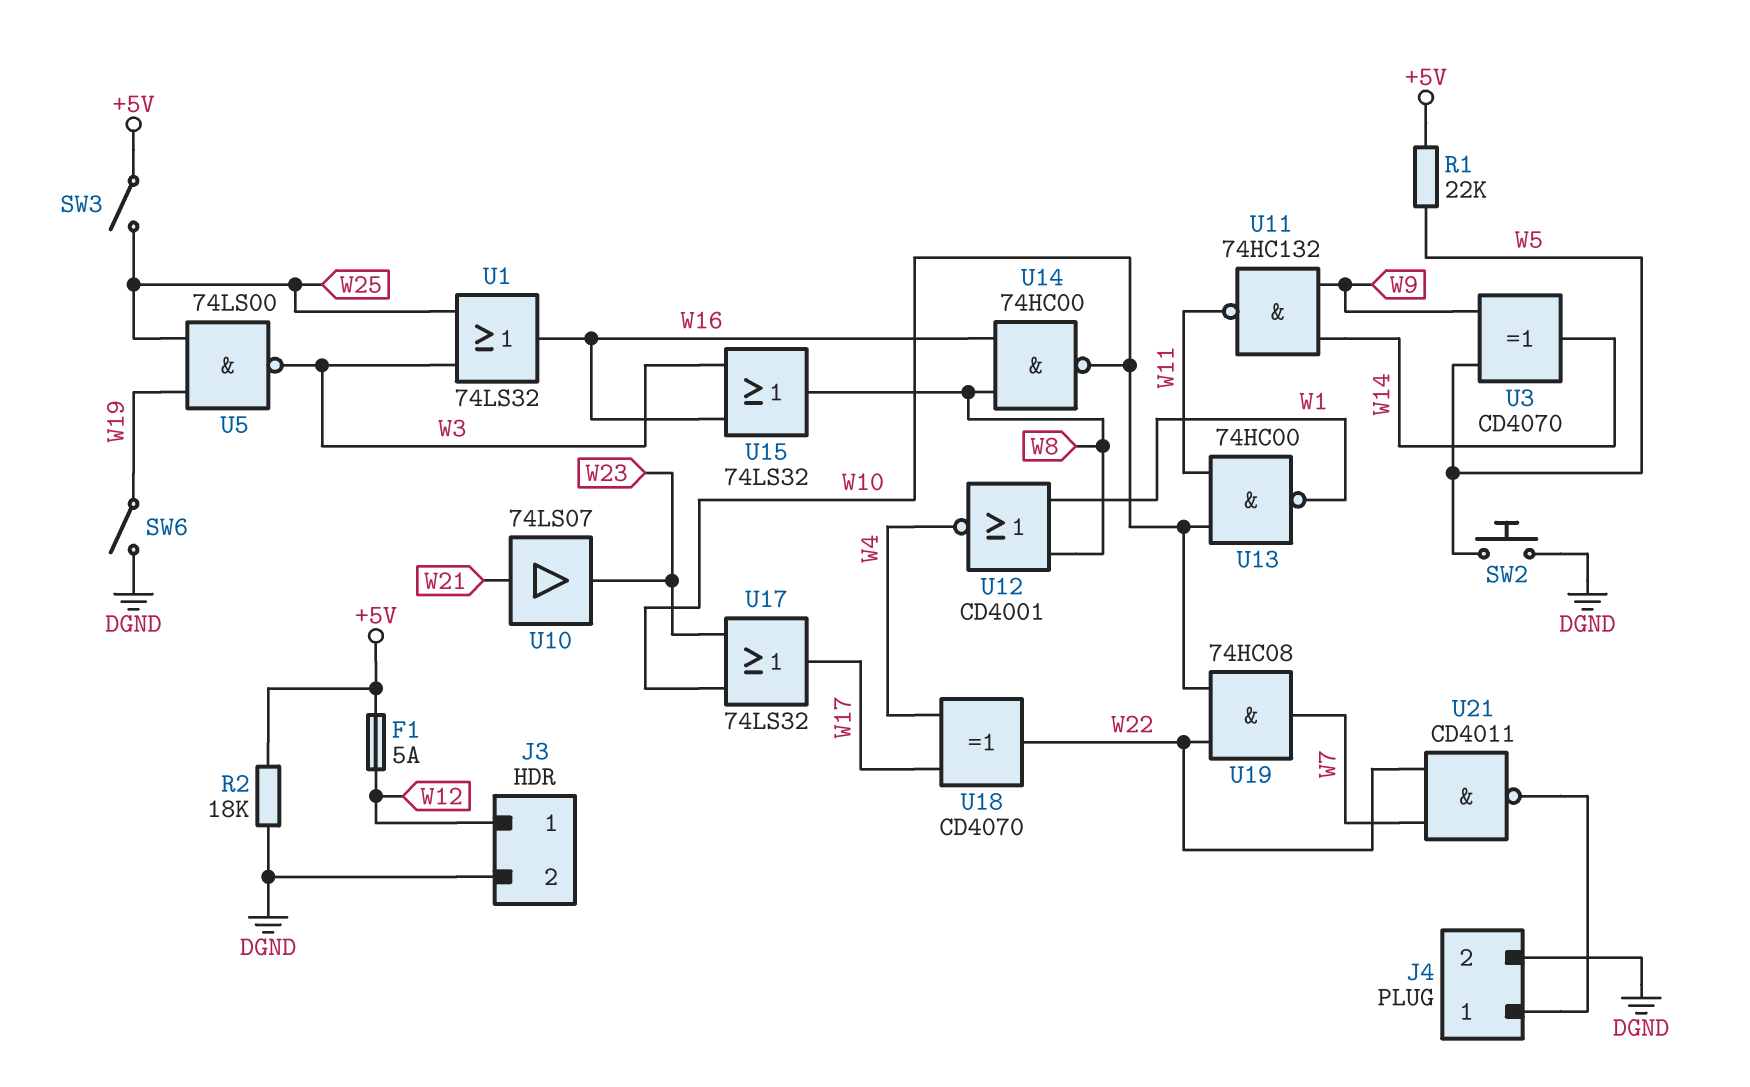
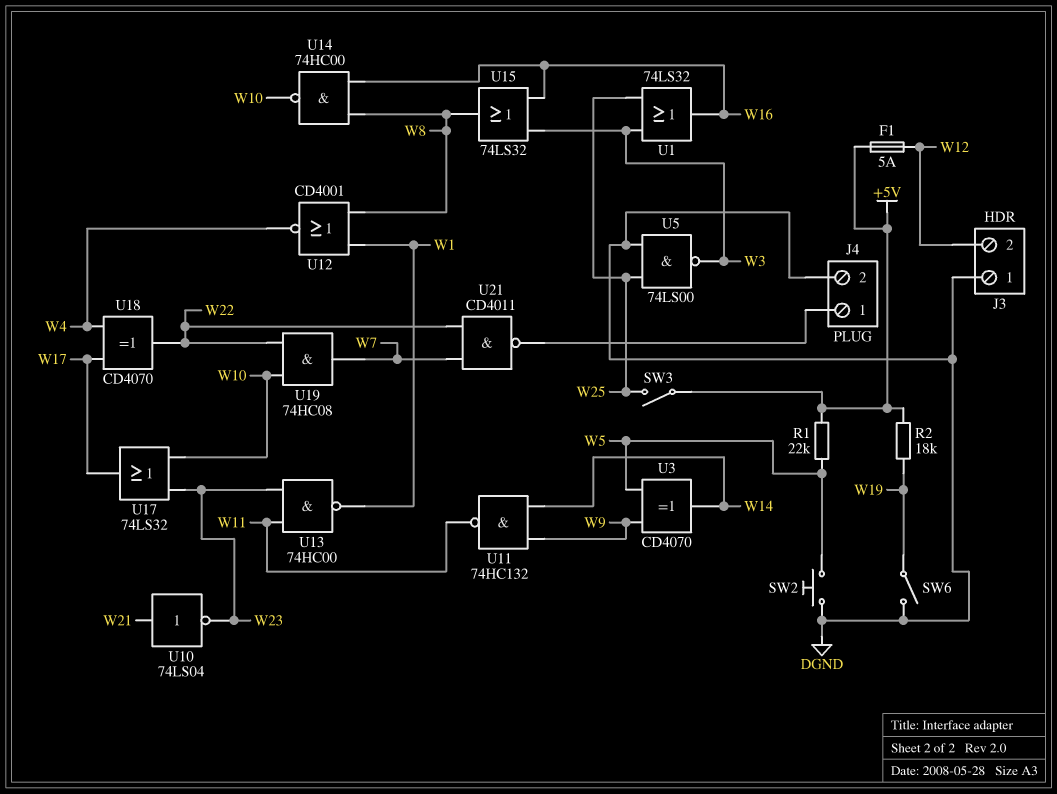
J3 pin 1: W12 -> DGND
J3 pin 2: DGND -> W12
R2: 18k (+5V, DGND) -> 18k (+5V, W19)
U5: NAND 74LS00 (in W19, in W25, out W3) -> NAND 74LS00 (in DGND, in W25, out W3)
U10: buffer 74LS07 (in W21, out W23) -> NOT 74LS04 (in W21, out W23)
U13: NAND 74HC00 (in W10, in W11, out W1) -> NAND 74HC00 (in W11, in W23, out W1)

